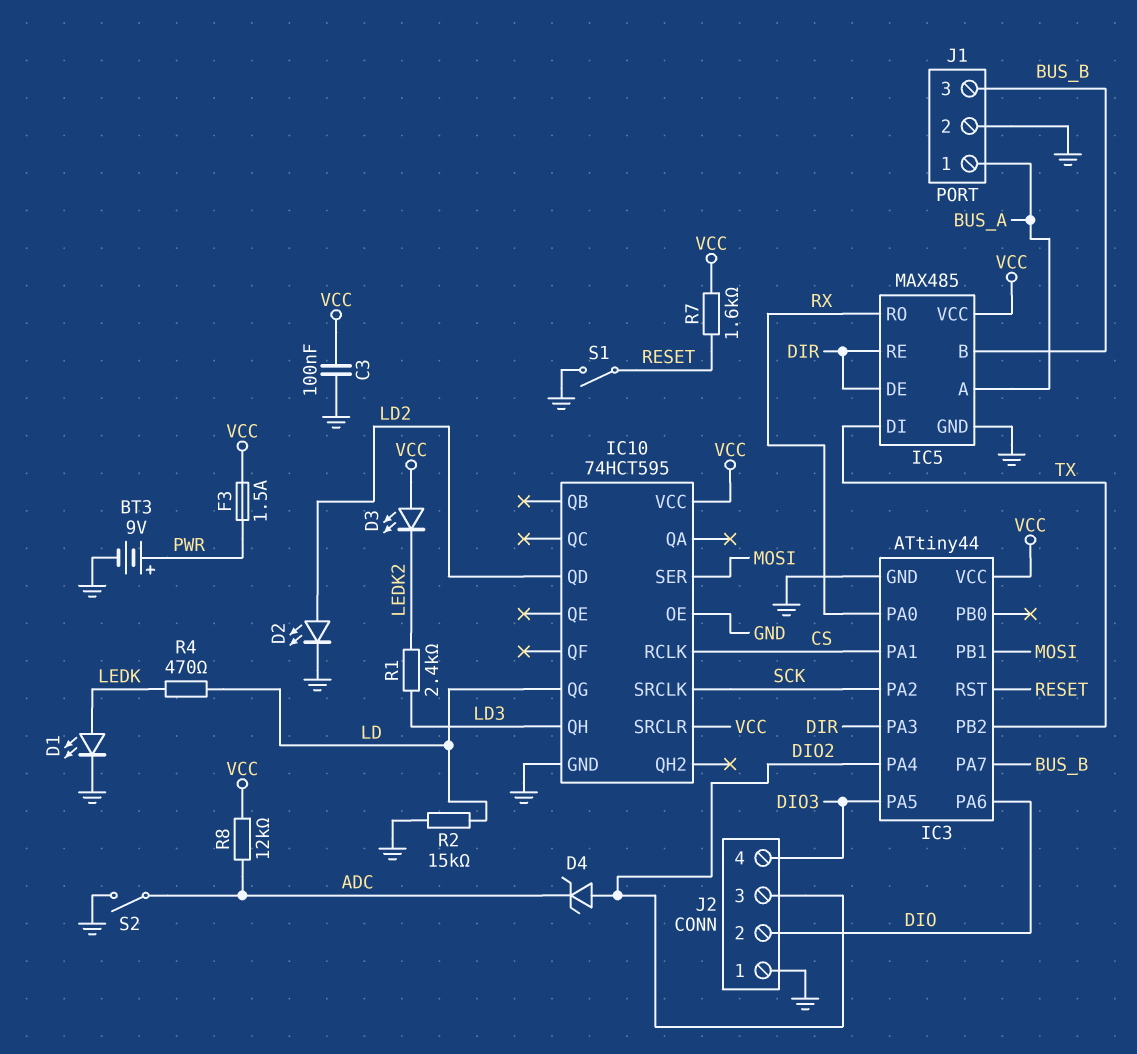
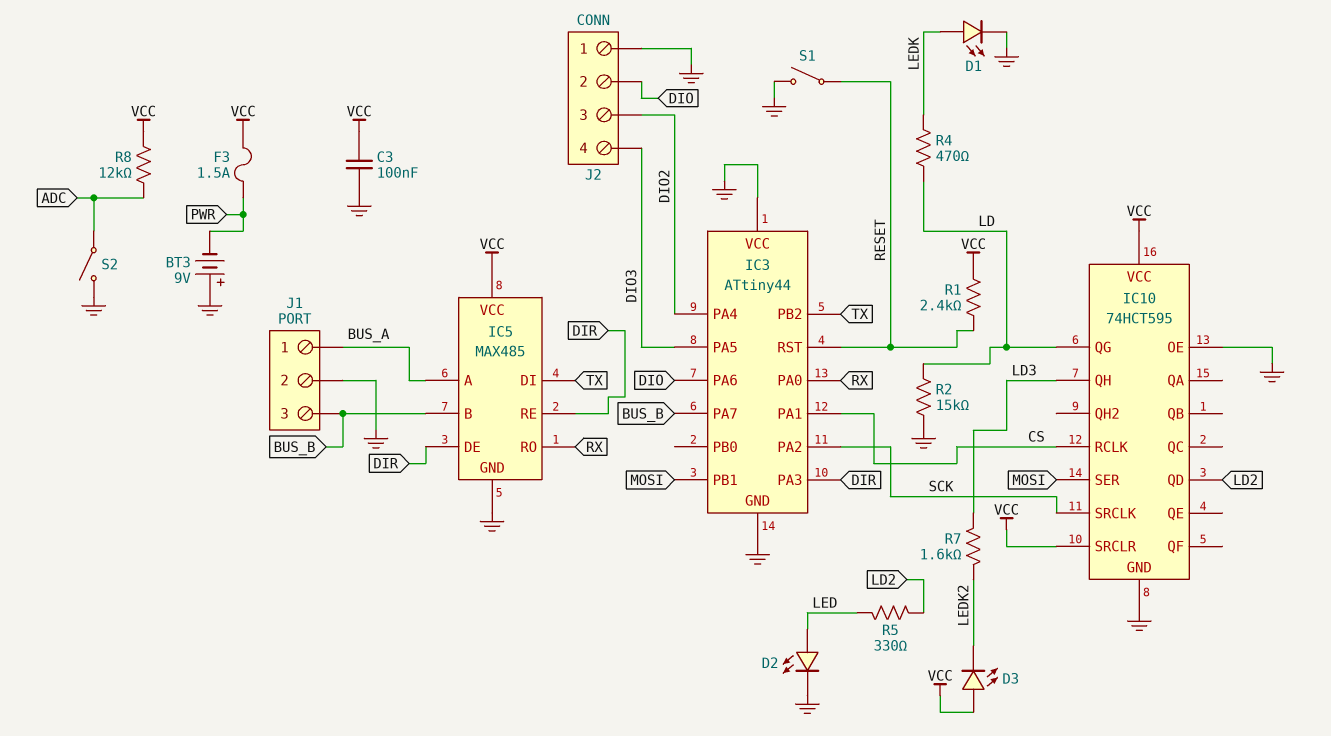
BT3: 9V (plus PWR, minus GND) -> 9V (plus GND, minus PWR)
D2: LED (A LD2, K GND) -> LED (A LED, K GND)
D4: zener (A DIO2, K ADC) -> none
IC3 pin VCC: VCC -> GND
R1: 2.4k (LD3, LEDK2) -> 2.4k (RESET, VCC)
R5: none -> 330 (LD2, LED)
R7: 1.6k (RESET, VCC) -> 1.6k (LD3, LEDK2)

